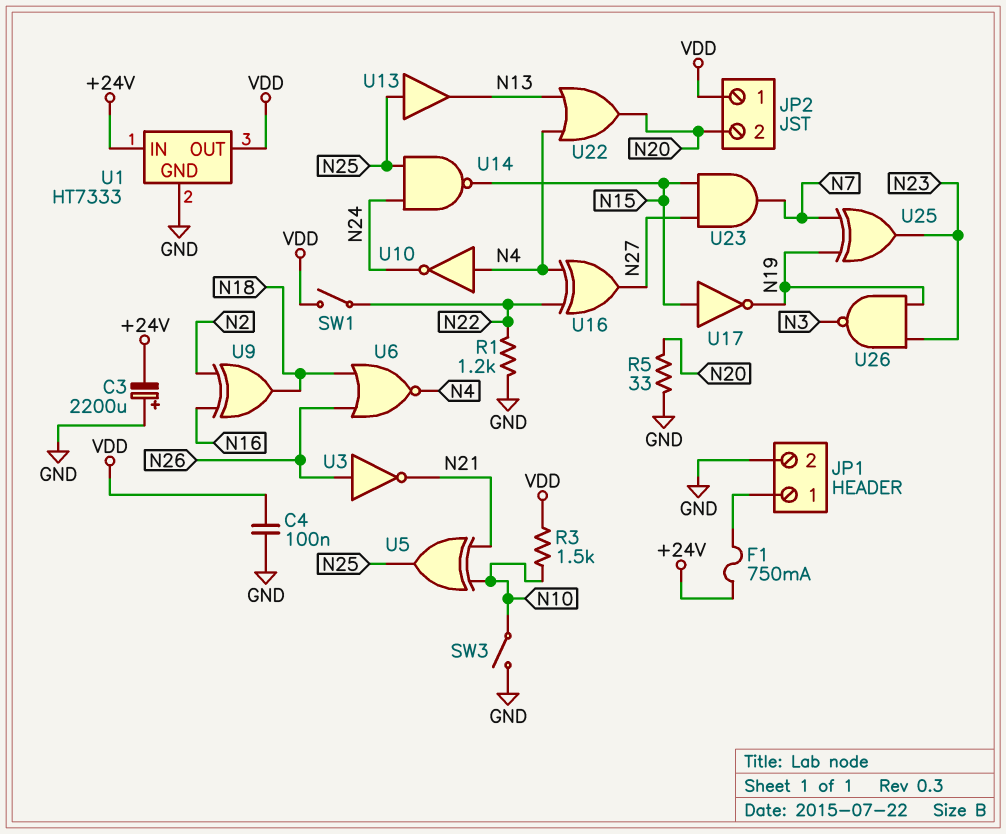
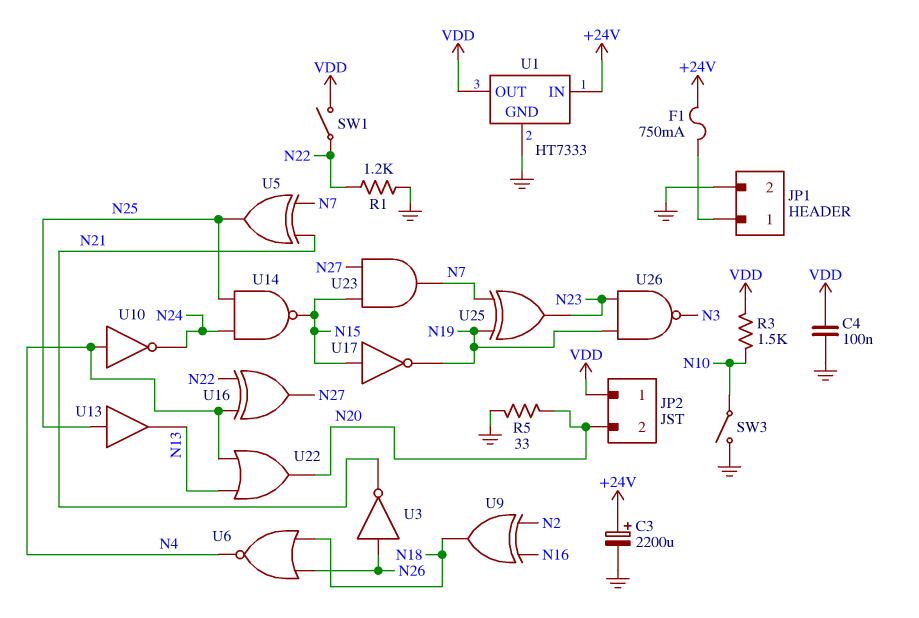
C3: 2200uF (plus GND, minus +24V) -> 2200uF (plus +24V, minus GND)
U5: XOR (in N10, in N21, out N25) -> XOR (in N7, in N21, out N25)

